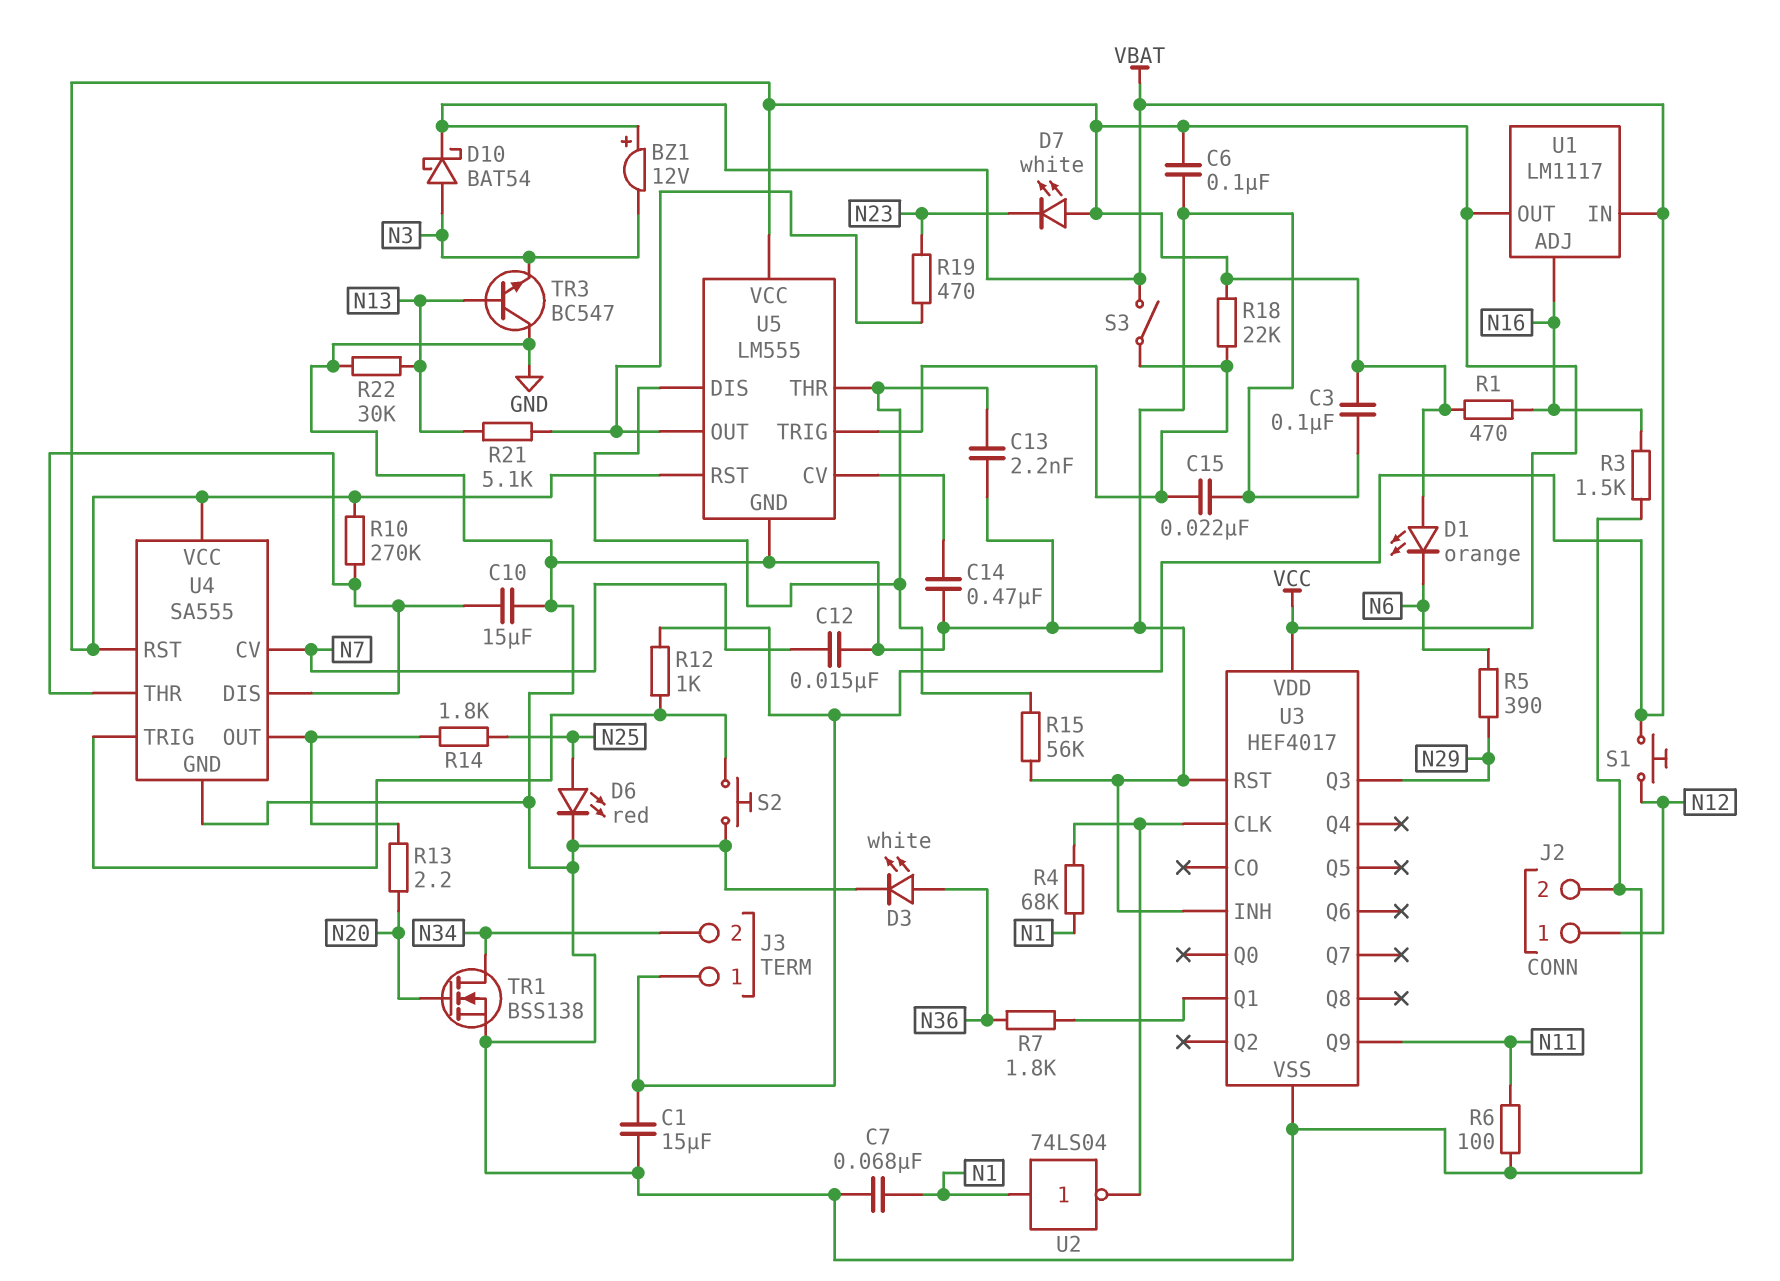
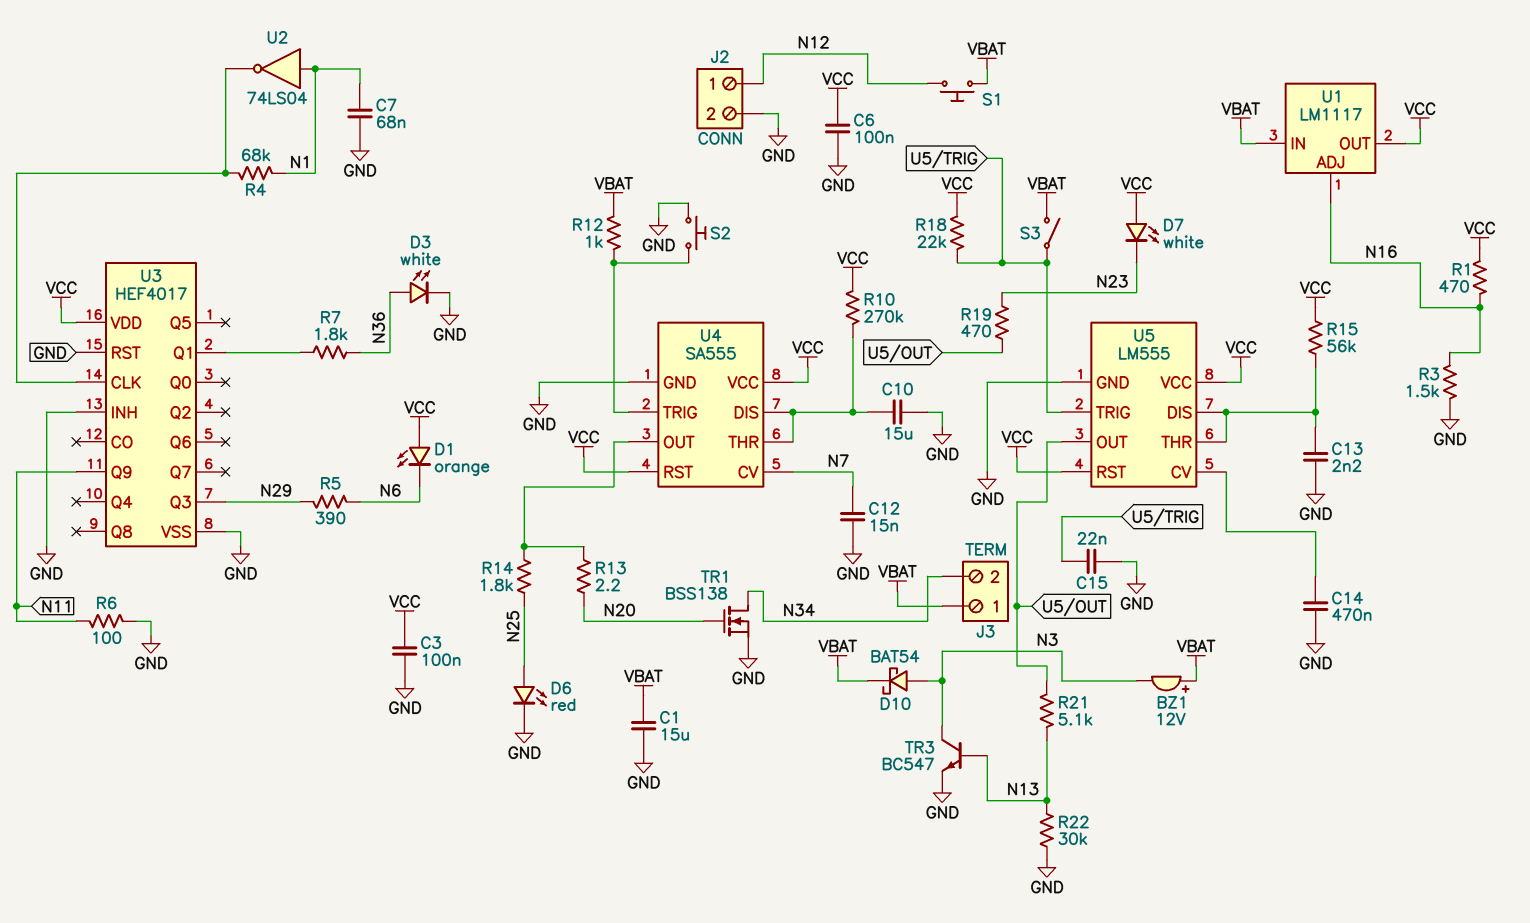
R15: 56k (GND, U5/DIS) -> 56k (U5/DIS, VCC)
TR3: NPN BC547 (B N13, C GND, E N3) -> NPN BC547 (B N13, C N3, E GND)

